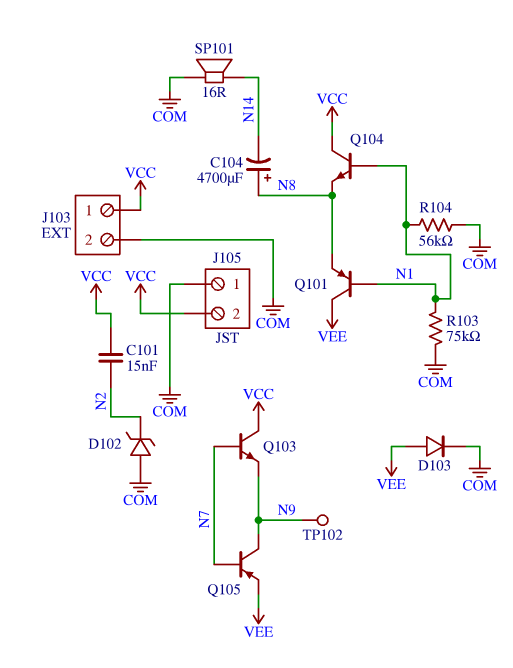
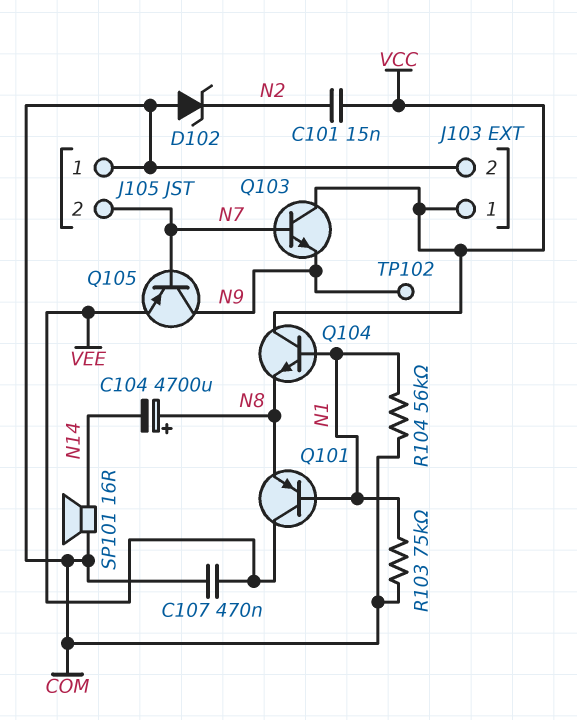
C107: none -> 470nF (COM, VEE)
D103: diode (A VEE, K COM) -> none
J105 pin 2: VCC -> N7

